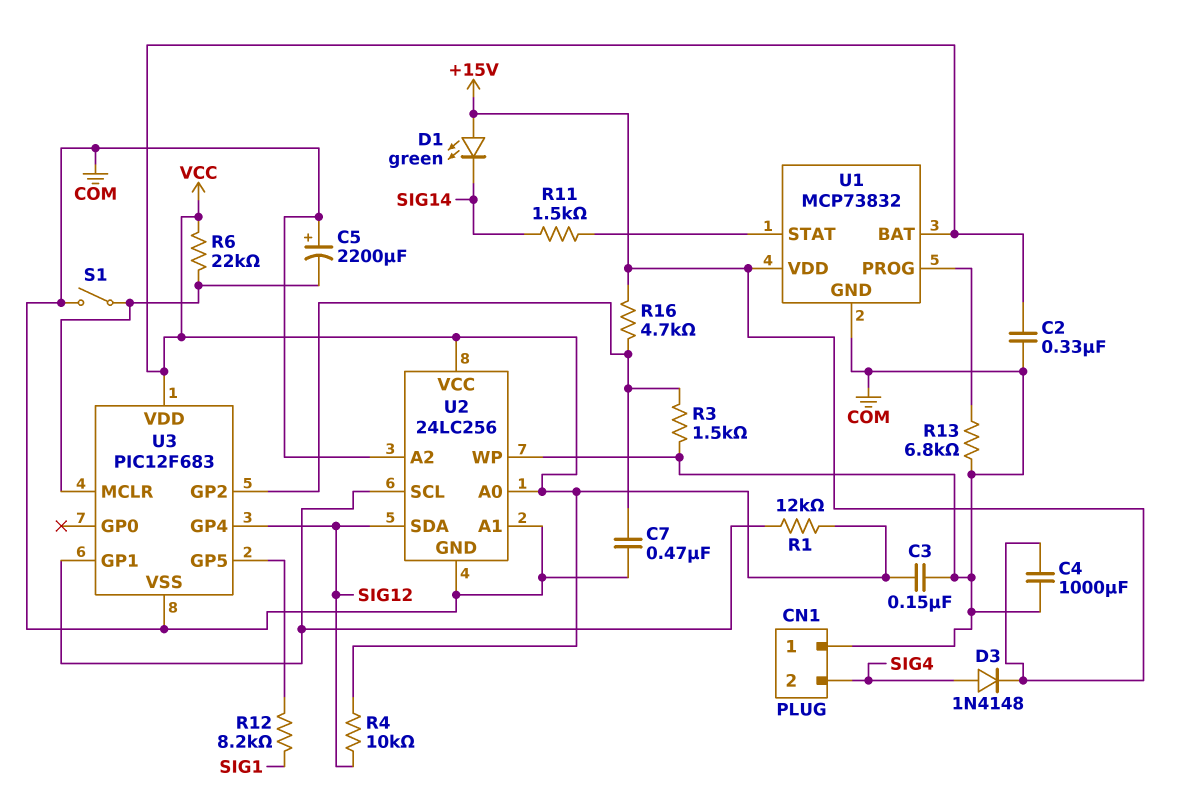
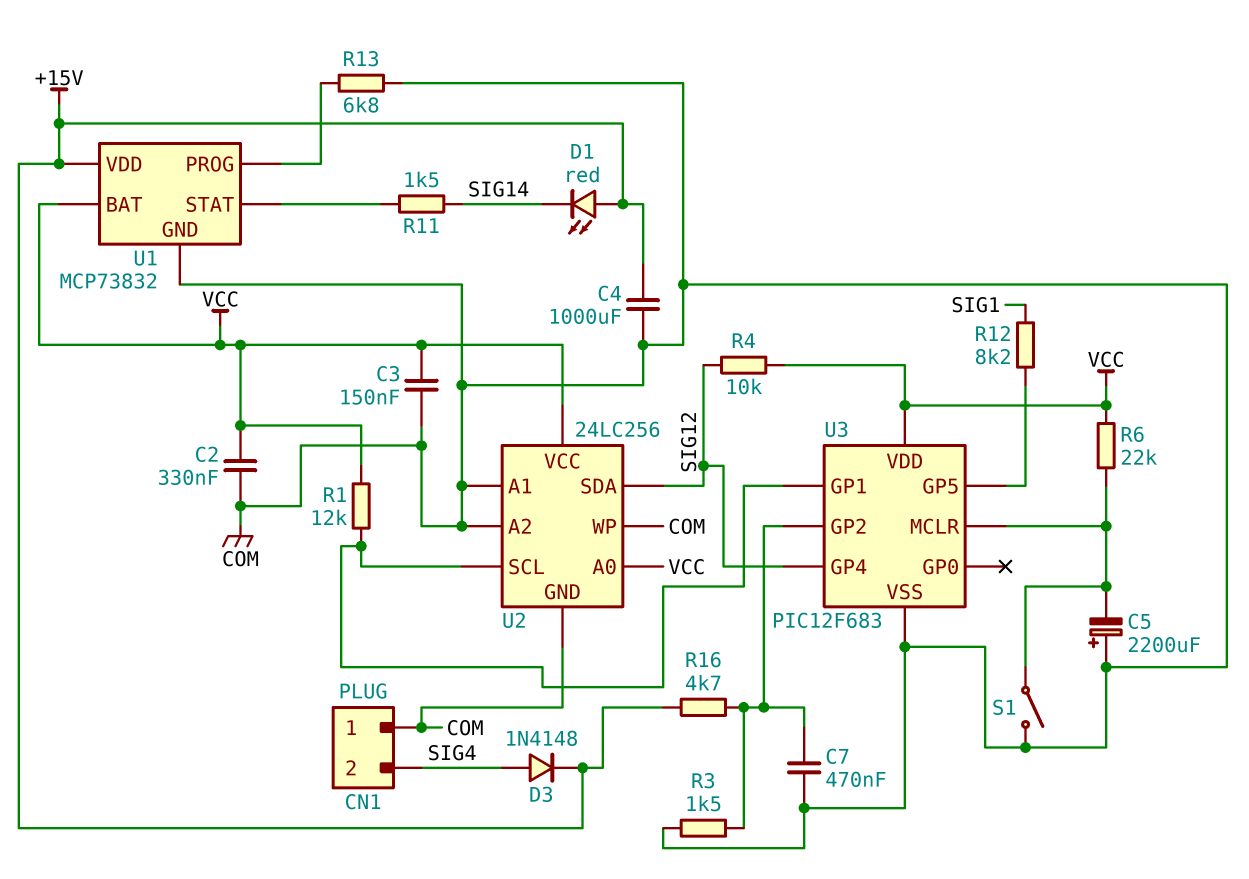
D1: LED green (A +15V, K SIG14) -> LED red (A +15V, K SIG14)

